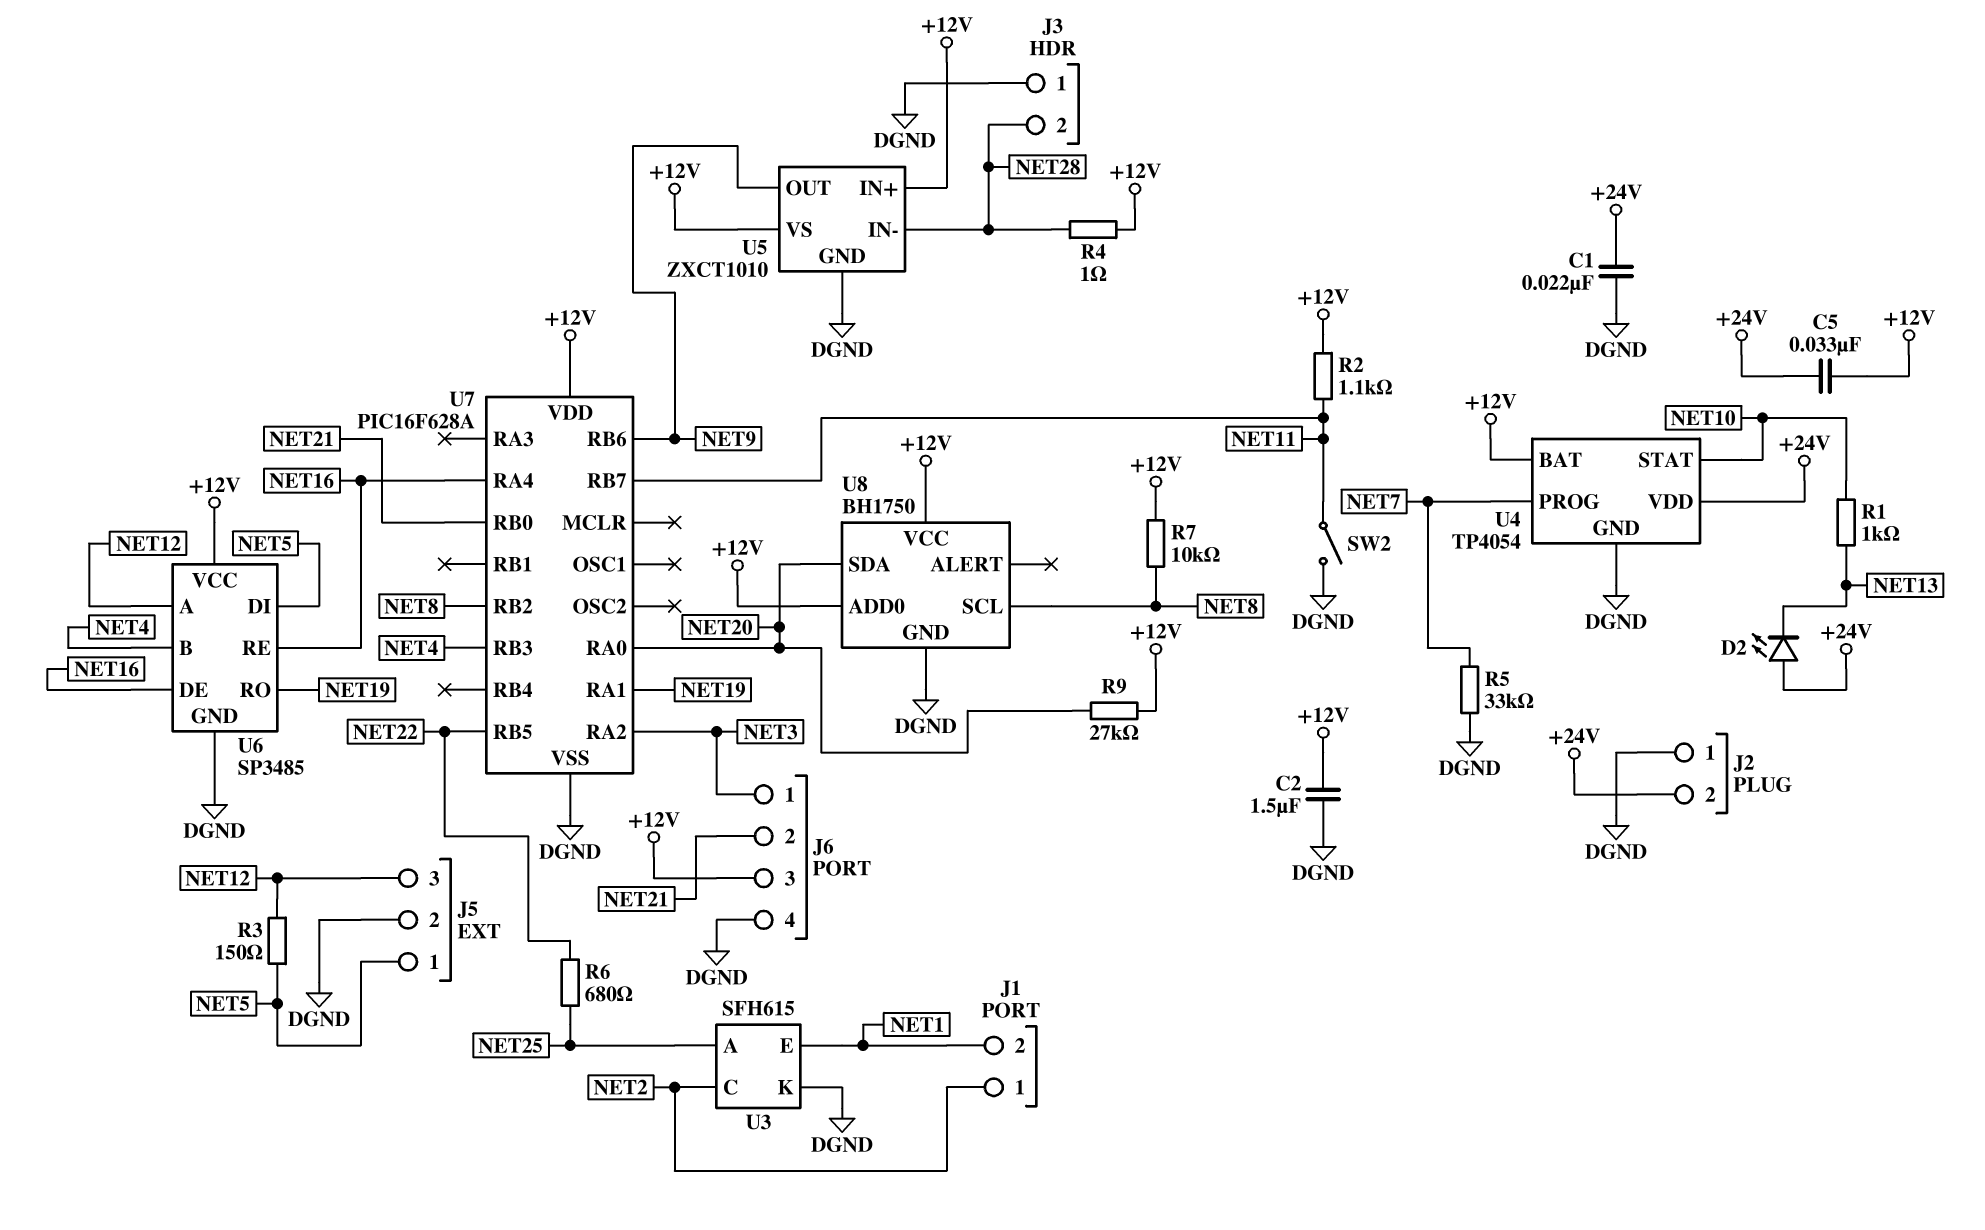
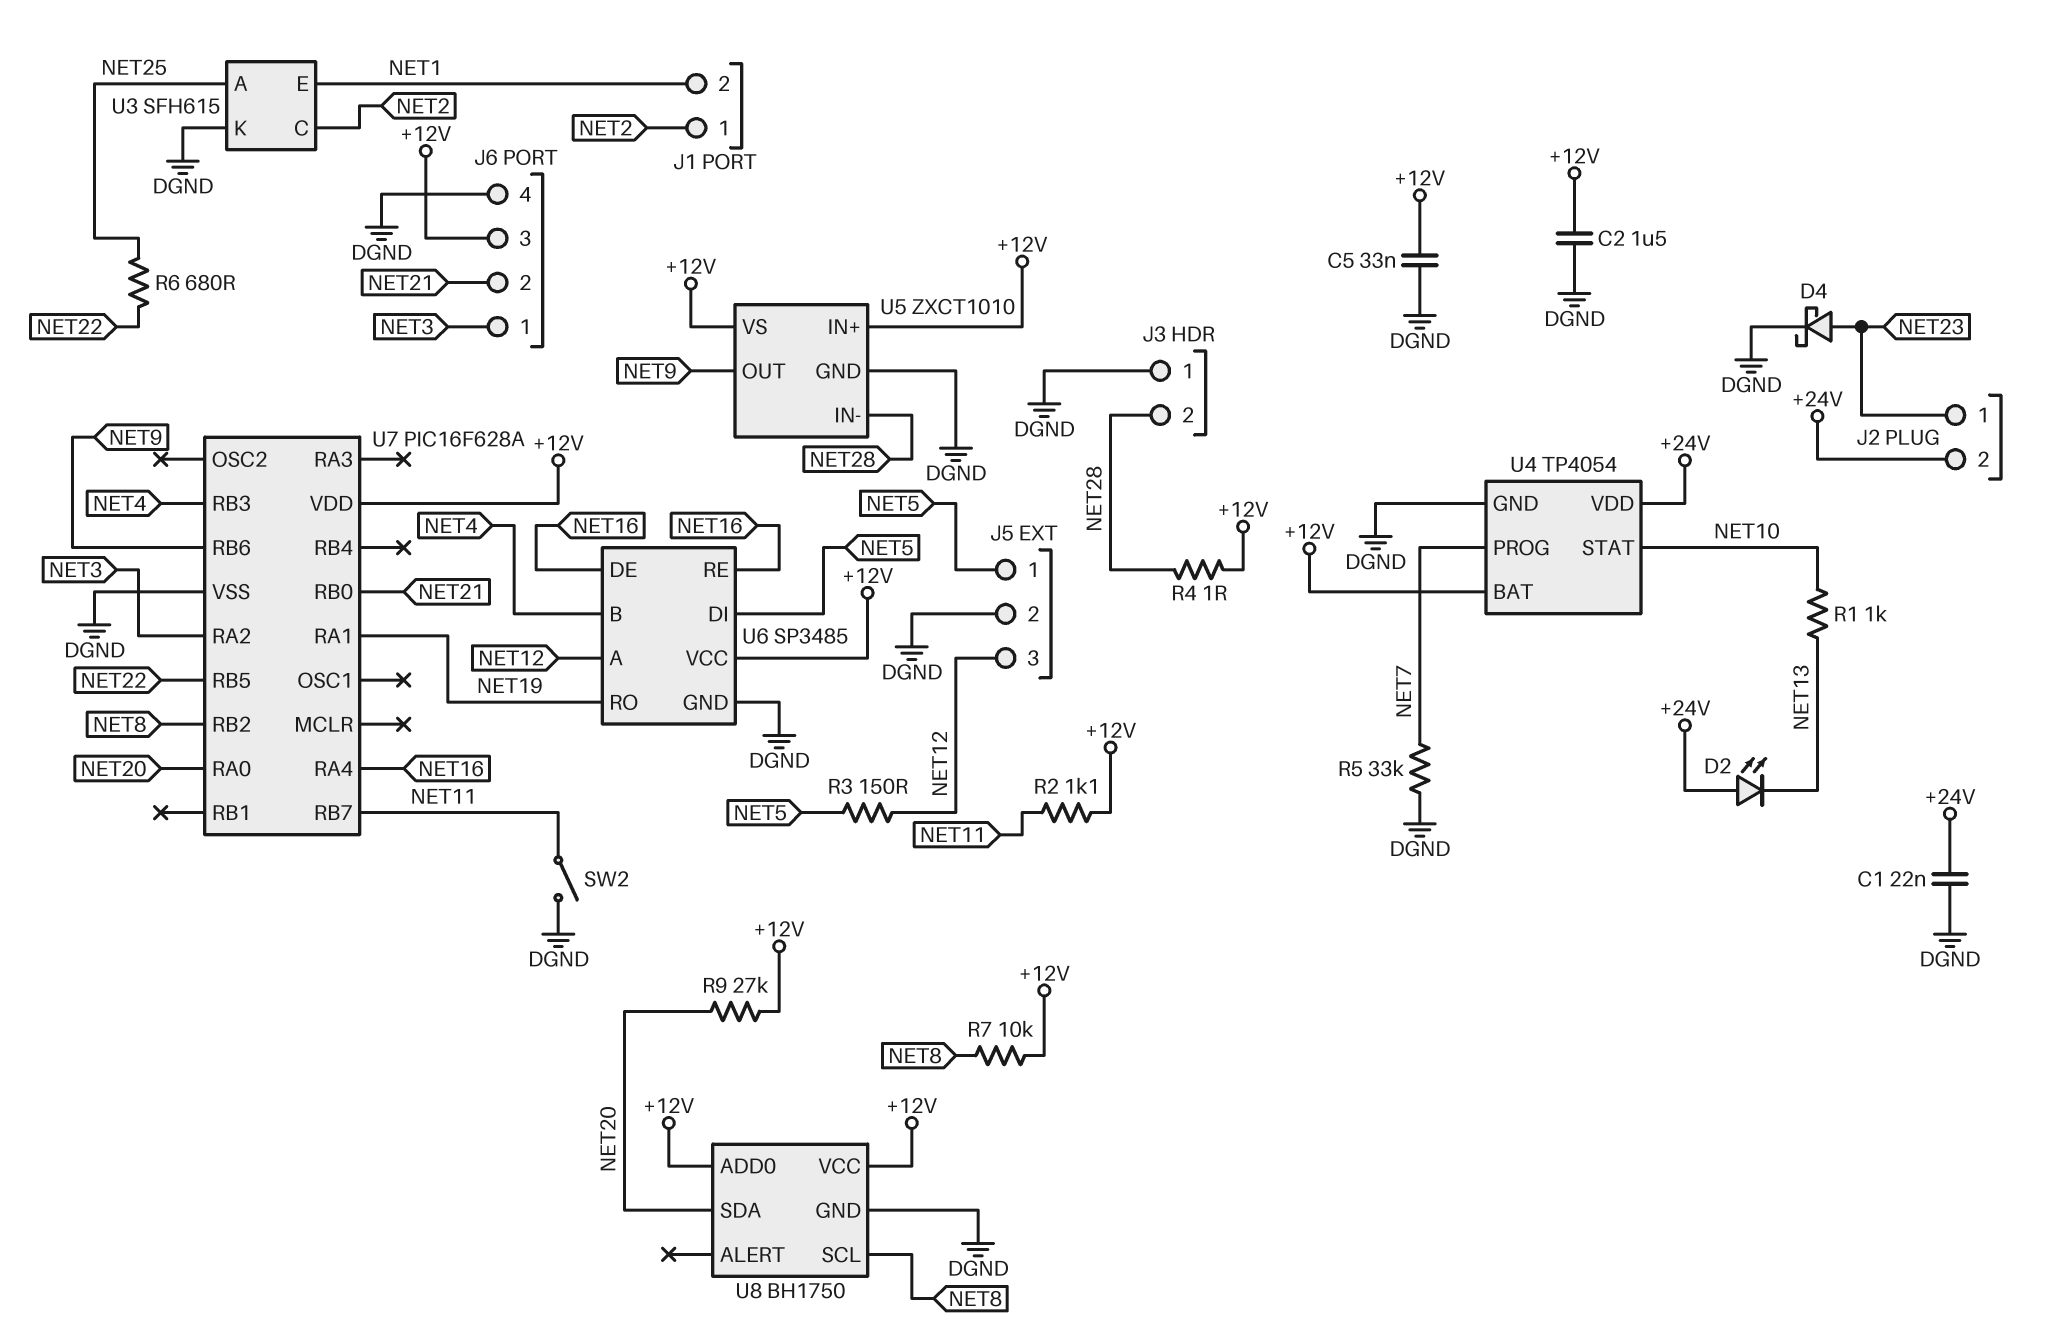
C5: 33nF (+12V, +24V) -> 33nF (+12V, DGND)
D4: none -> schottky (A NET23, K DGND)
J2 pin 1: DGND -> NET23

